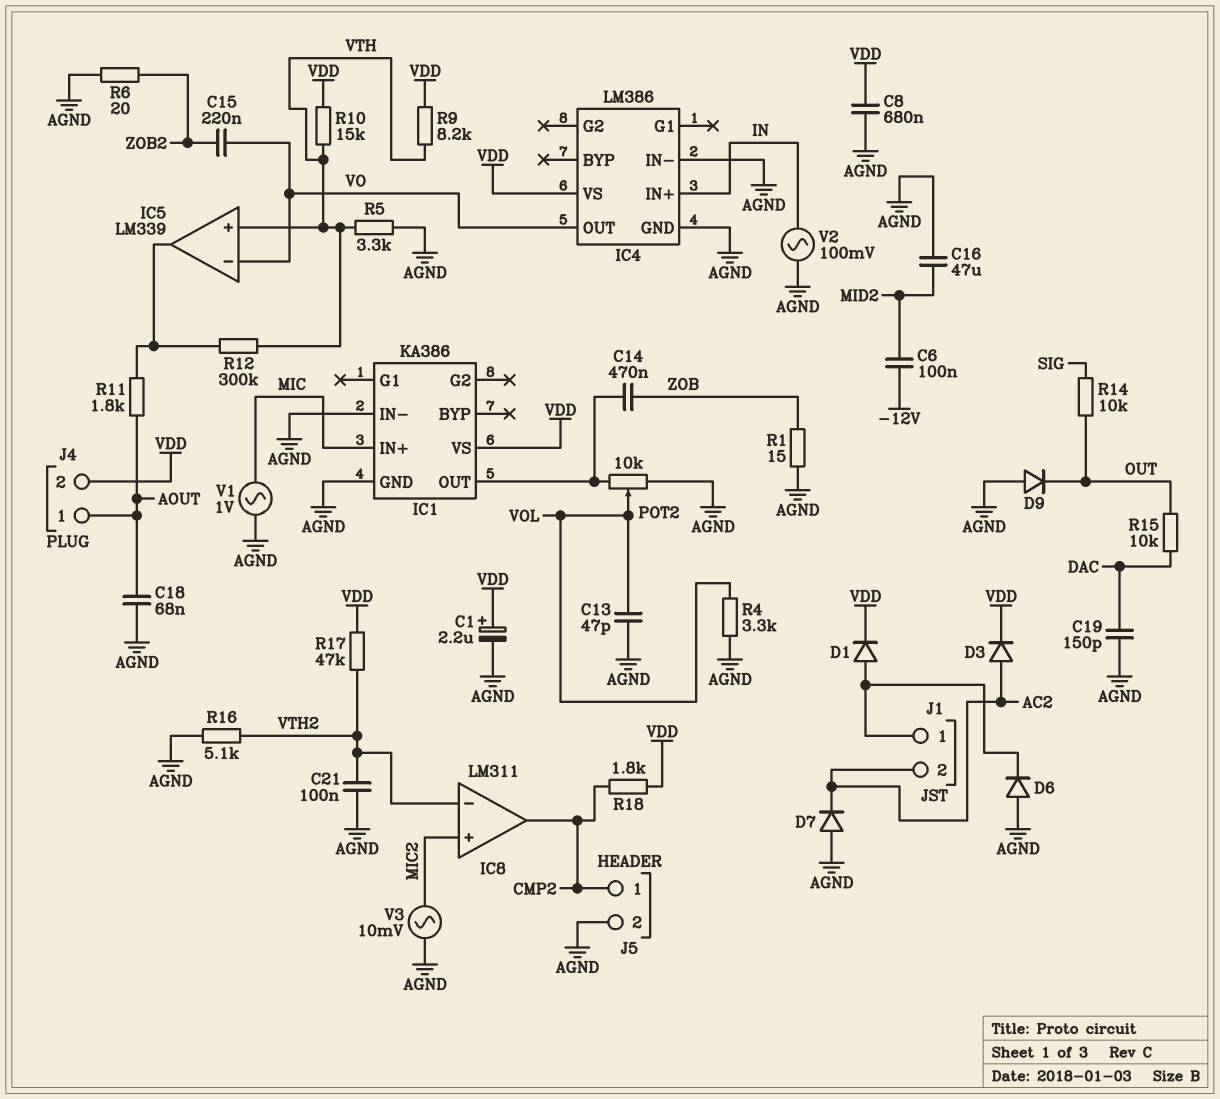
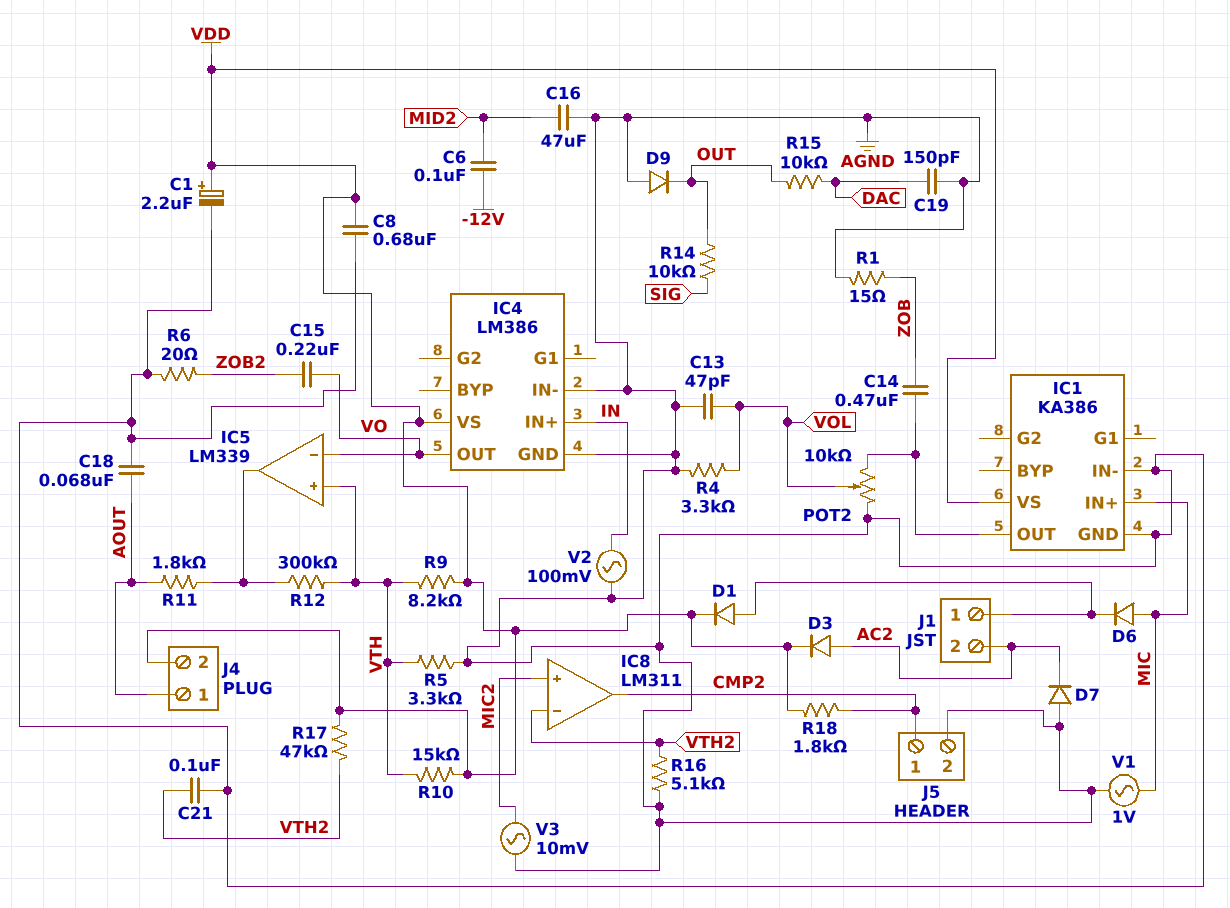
D6: diode (A AGND, K J1/1) -> diode (A MIC, K J1/1)

